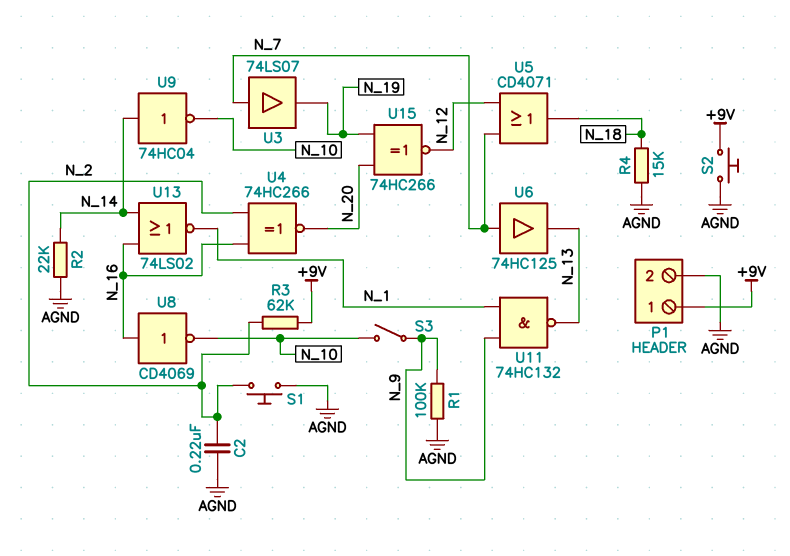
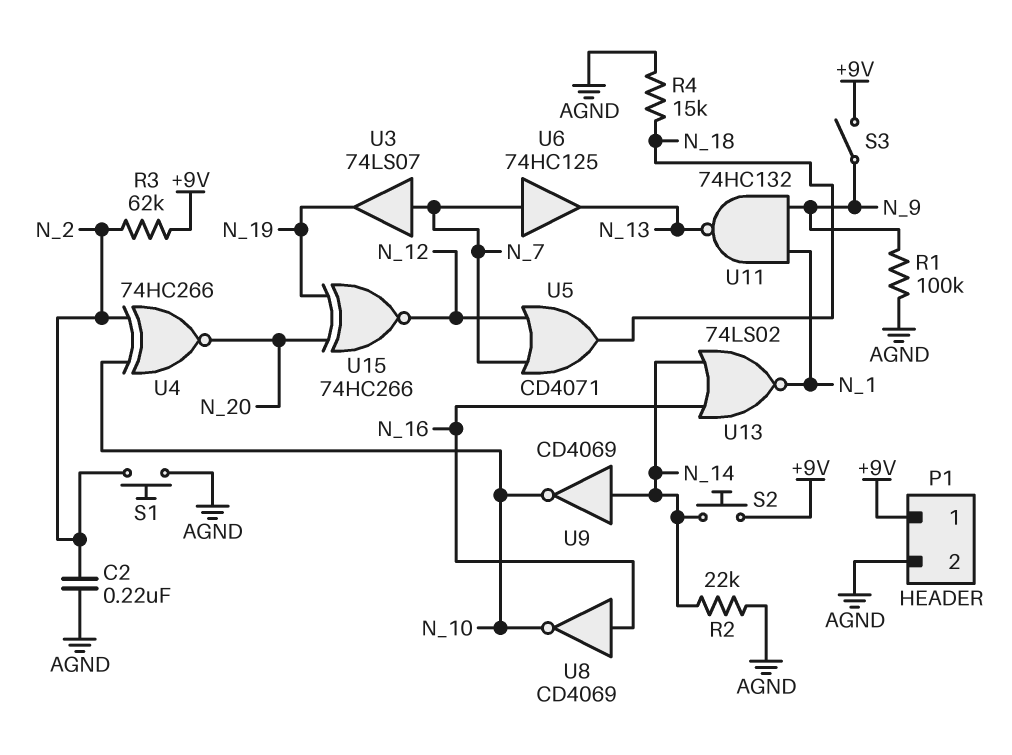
S2: button (+9V, AGND) -> button (+9V, N_14)
S3: switch (N_9, N_10) -> switch (+9V, N_9)
U4: XNOR 74HC266 (in N_2, in N_16, out N_20) -> XNOR 74HC266 (in N_2, in N_10, out N_20)
U9: NOT 74HC04 (in N_14, out N_10) -> NOT CD4069 (in N_14, out N_10)

